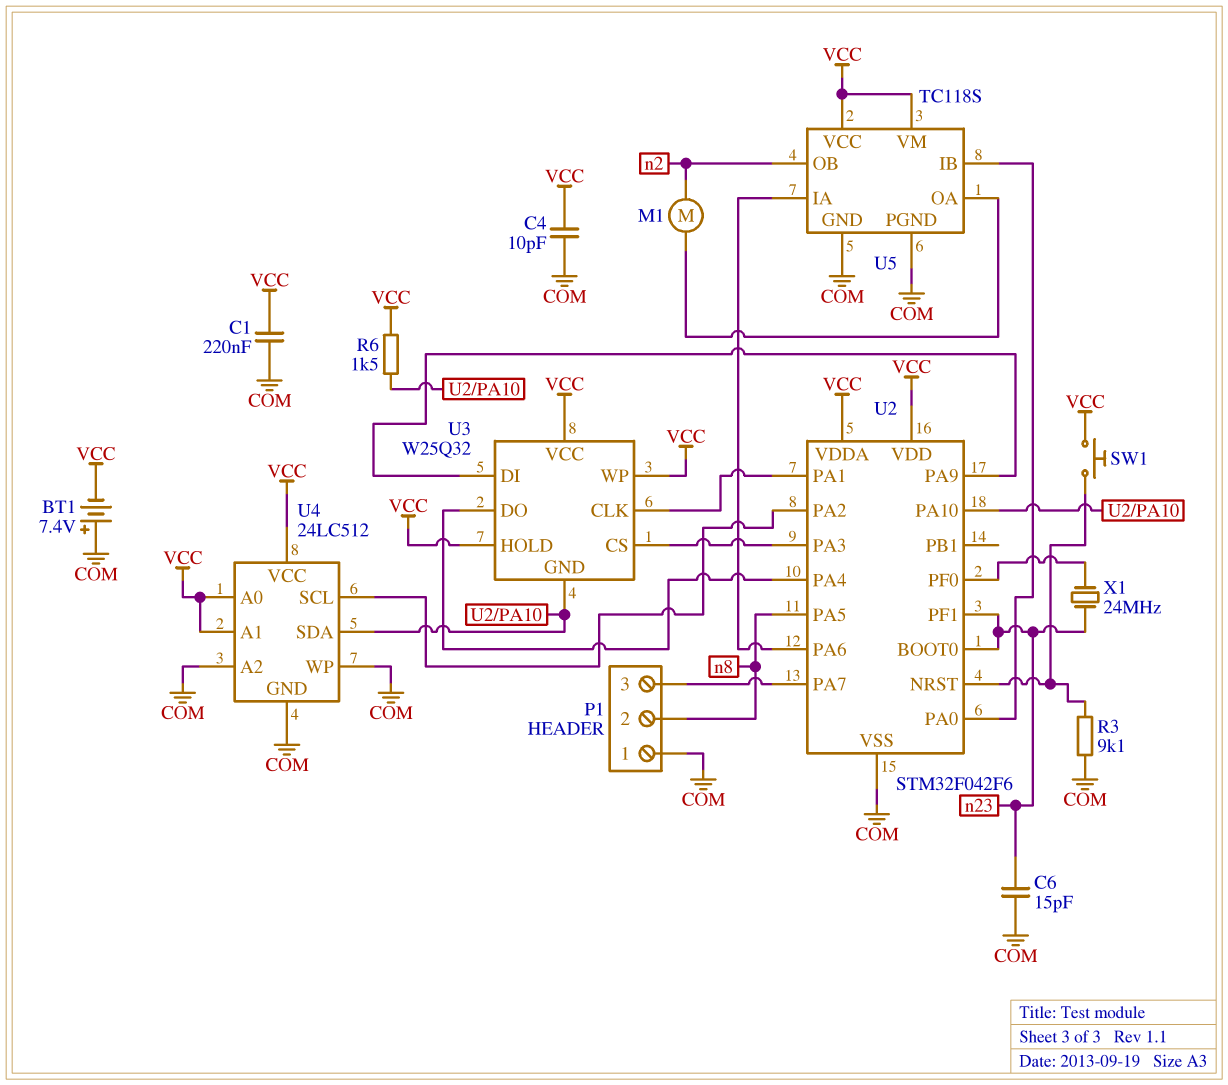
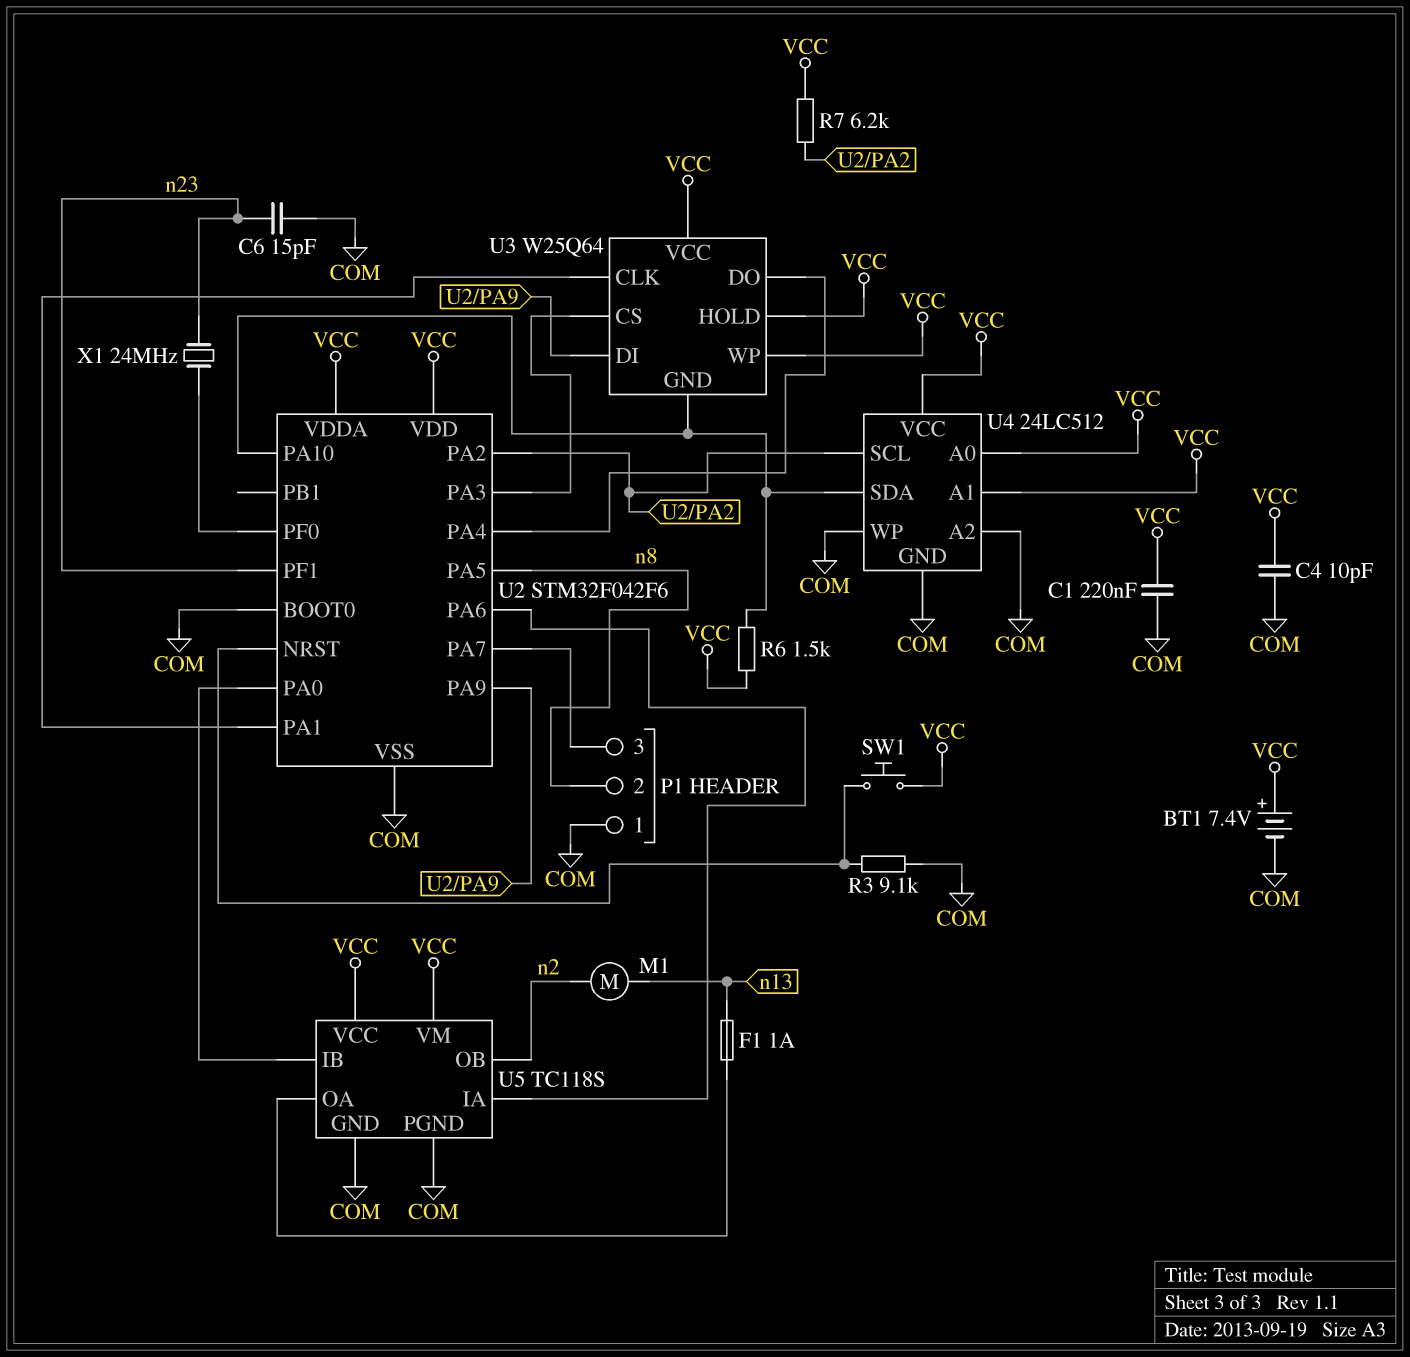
BT1: 7.4V (plus COM, minus VCC) -> 7.4V (plus VCC, minus COM)
F1: none -> 1A (U5/OA, n13)
M1: motor (U5/OA, n2) -> motor (n2, n13)
R7: none -> 6.2k (U2/PA2, VCC)
U2 pin BOOT0: n23 -> COM
U3: W25Q32 -> W25Q64

